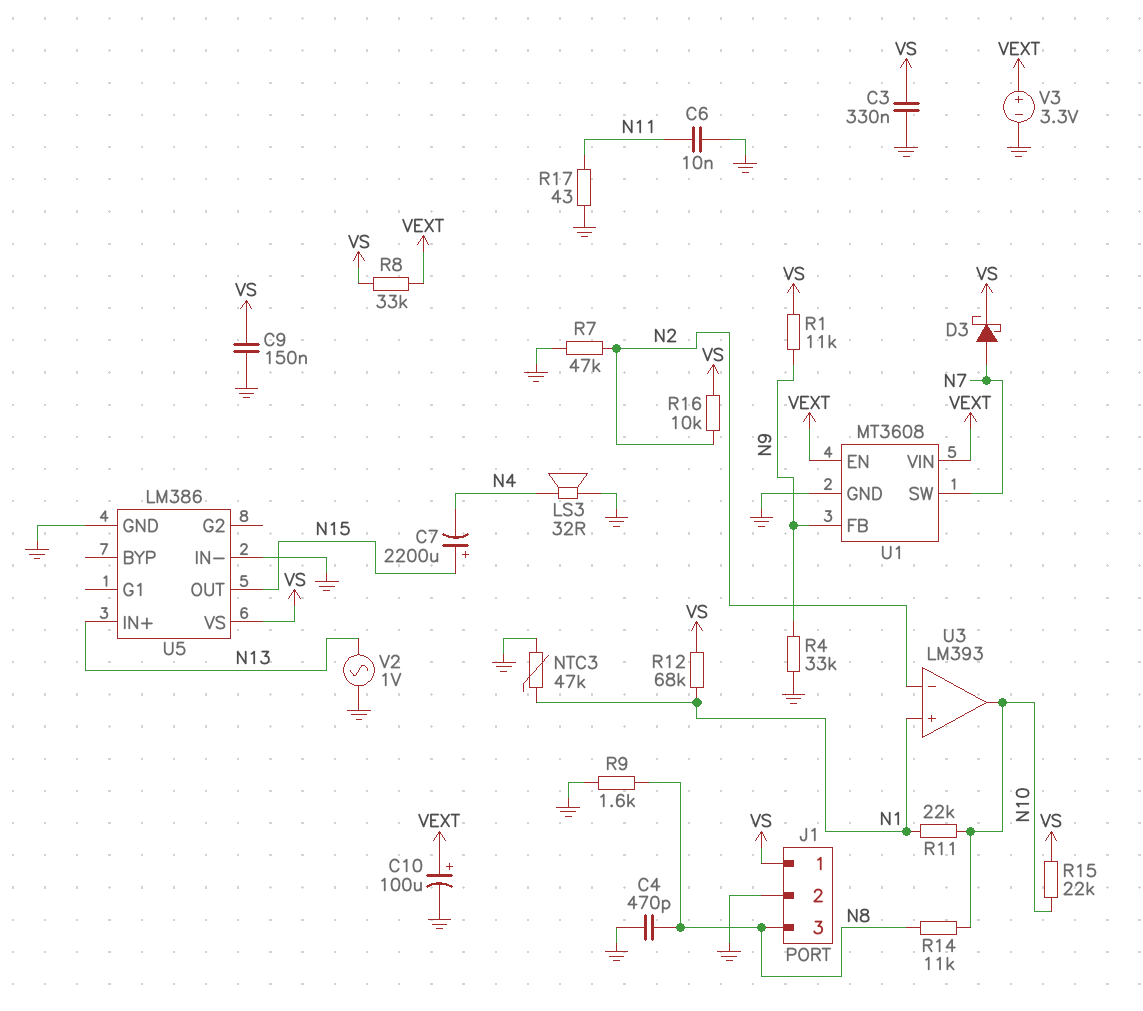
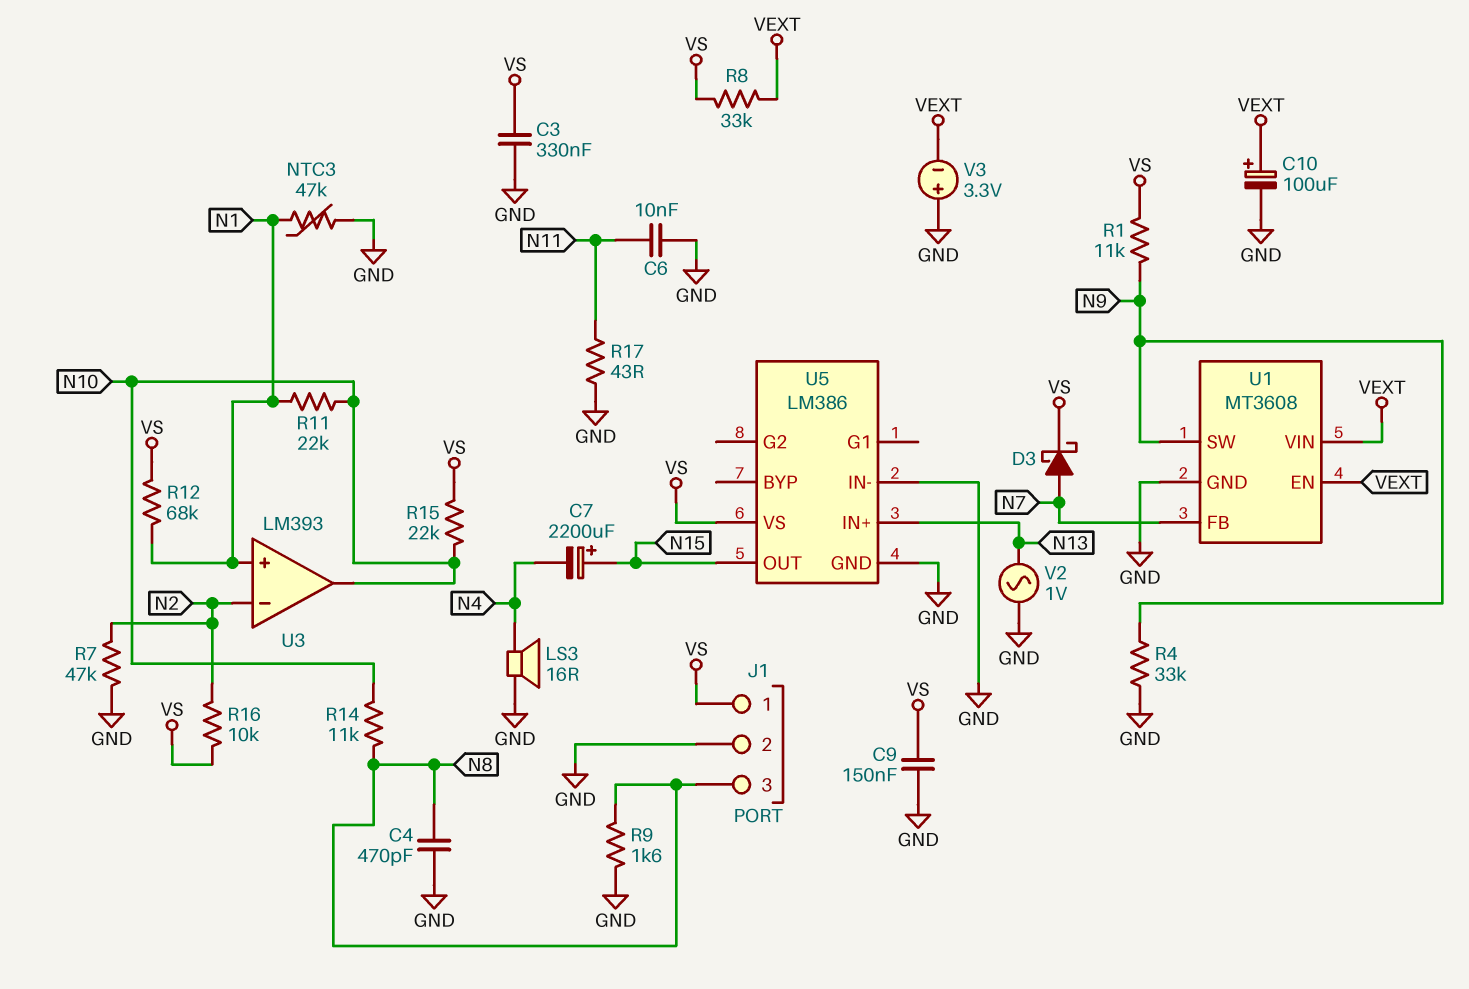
LS3: speaker 32R (GND, N4) -> speaker 16R (GND, N4)
U1 pin FB: N9 -> N7
U1 pin SW: N7 -> N9
V3: 3.3V (plus VEXT, minus GND) -> 3.3V (plus GND, minus VEXT)

